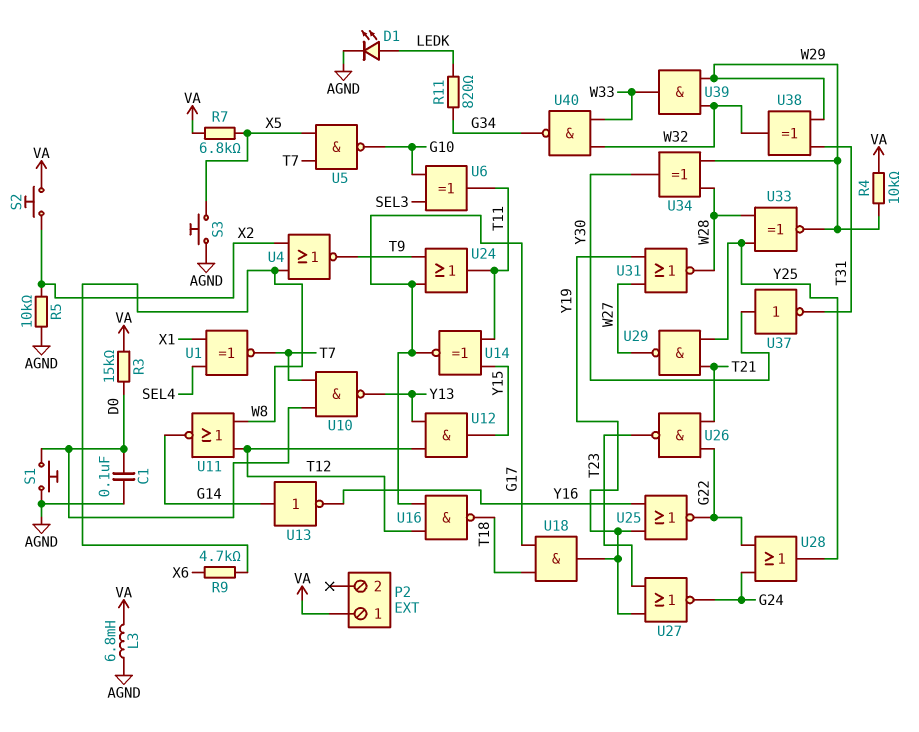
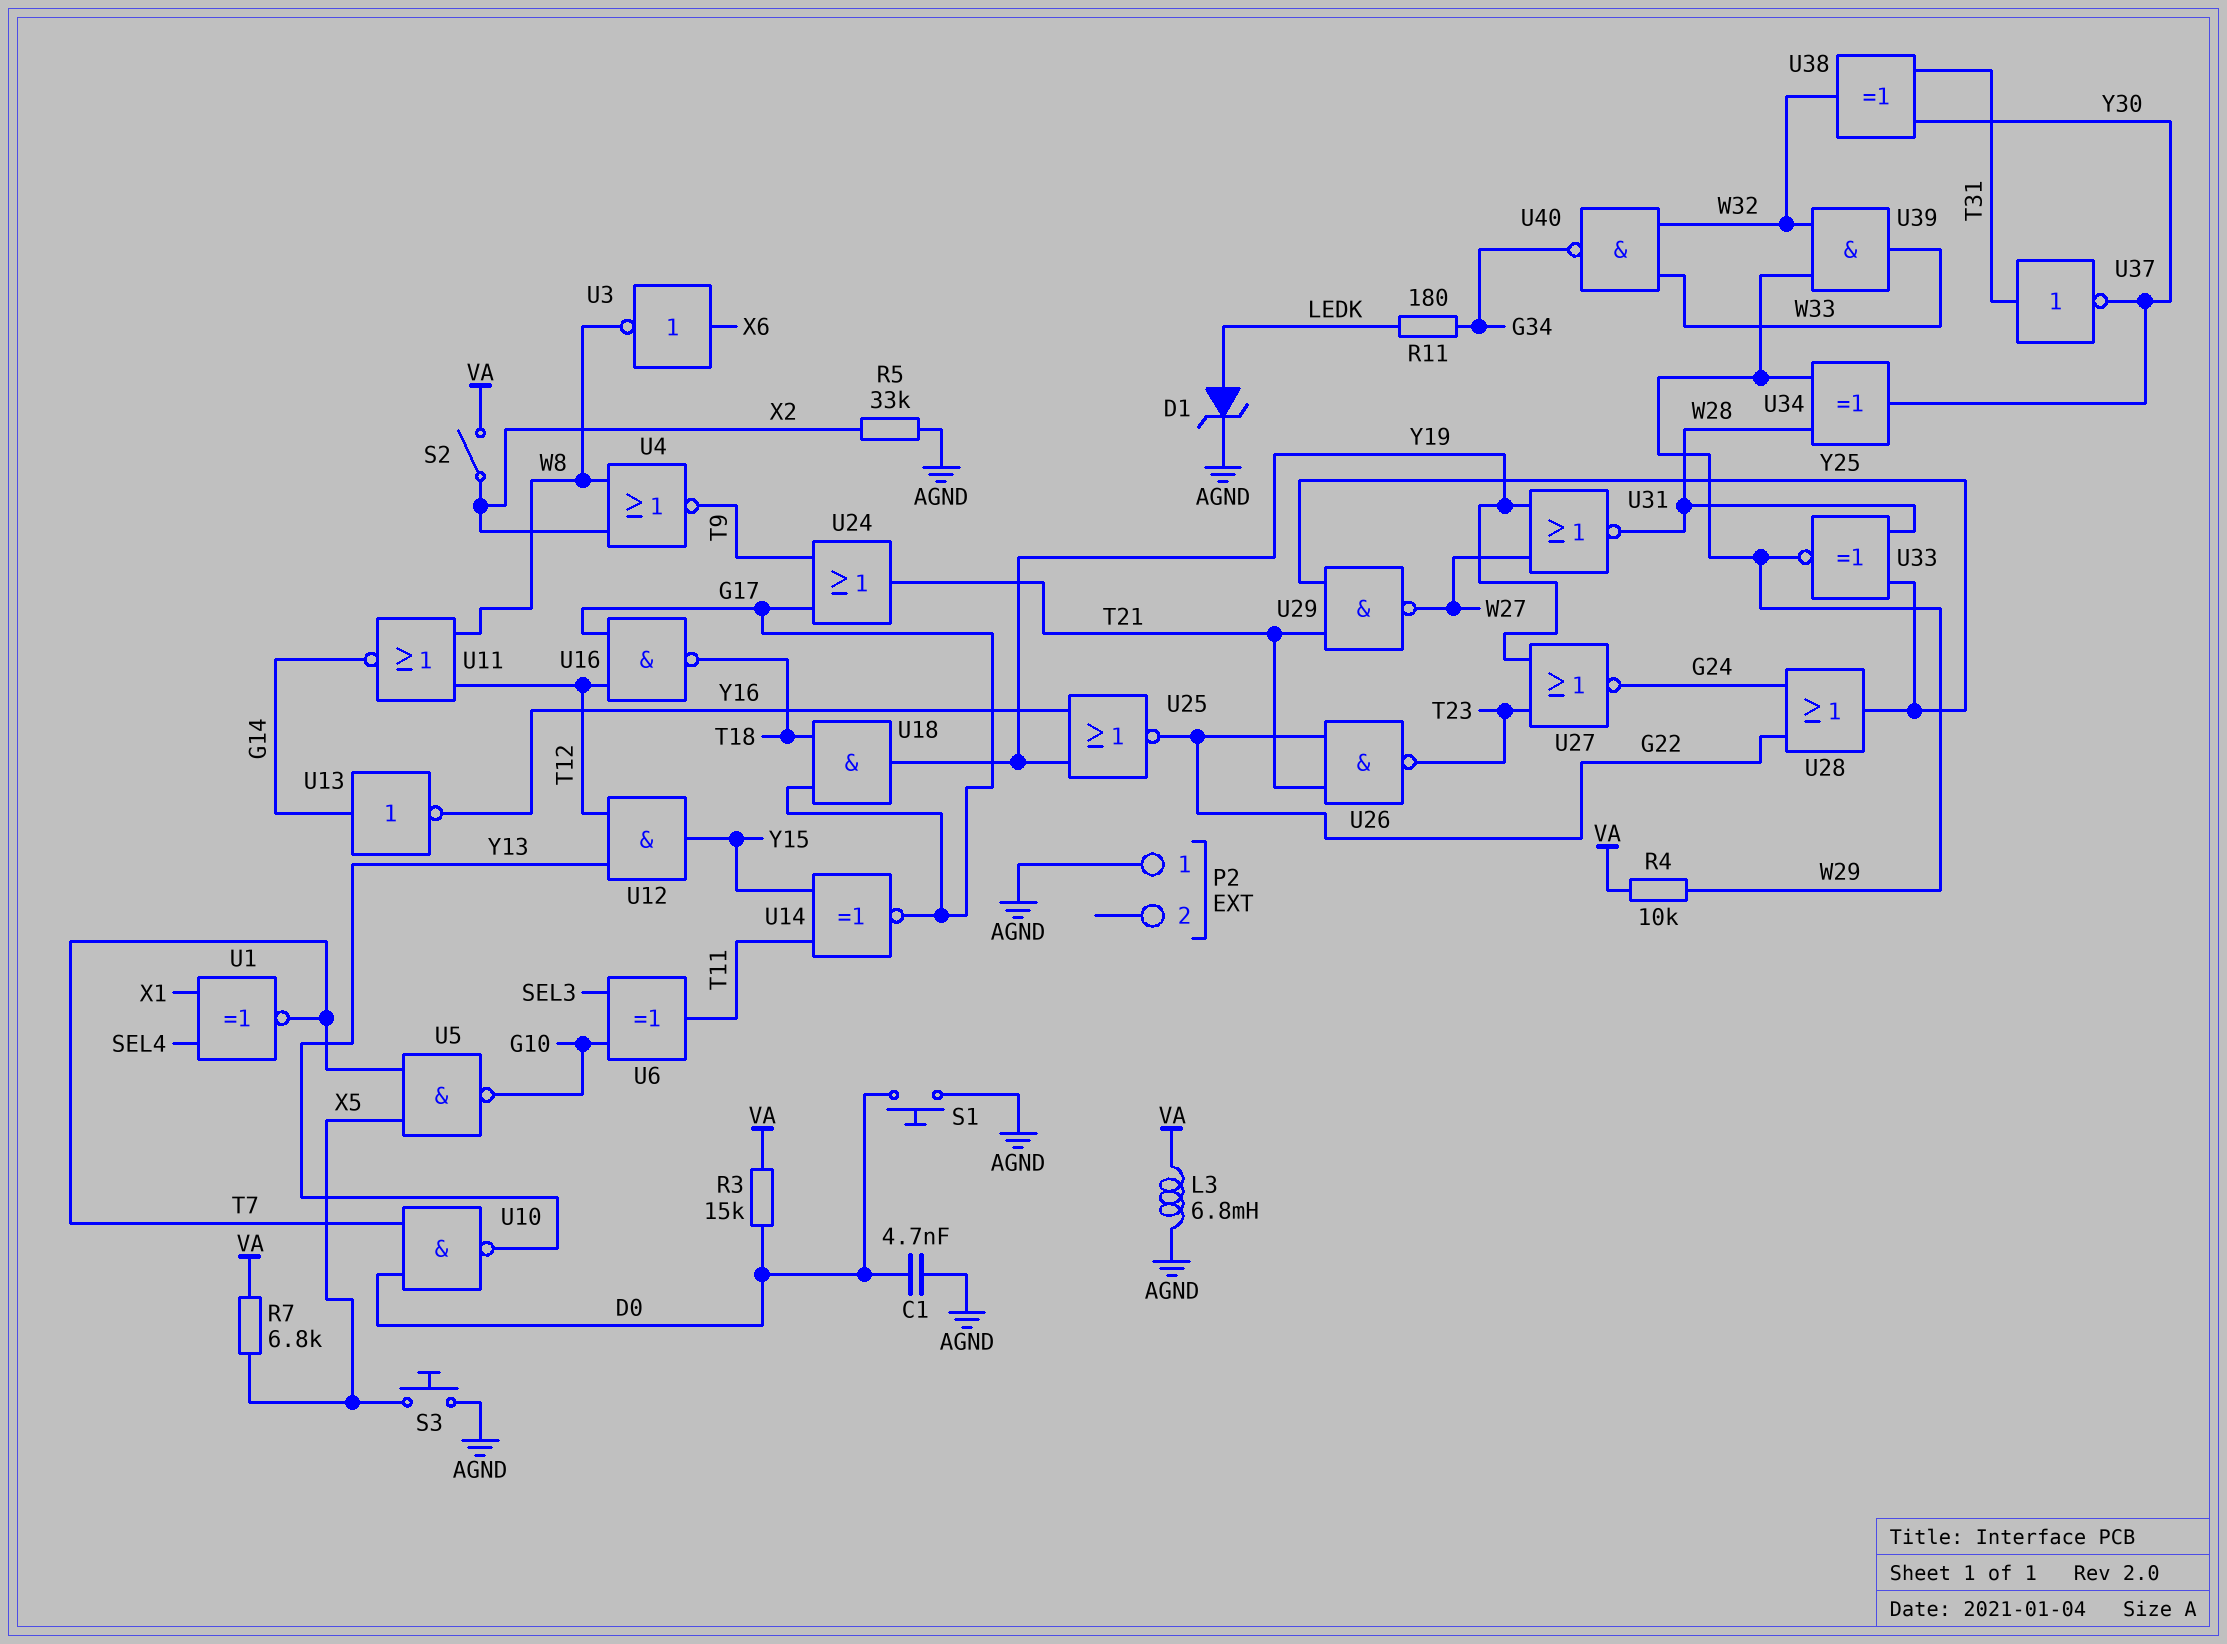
C1: 100nF (AGND, D0) -> 4.7nF (AGND, D0)
D1: LED (A LEDK, K AGND) -> zener (A LEDK, K AGND)
P2 pin 1: VA -> AGND
R5: 10k (AGND, X2) -> 33k (AGND, X2)
R9: 4.7k (W8, X6) -> none
R11: 820 (G34, LEDK) -> 180 (G34, LEDK)
S2: button (VA, X2) -> switch (VA, X2)
U3: none -> NOT (in X6, out W8)
U24: OR (in G17, in T9, out T11) -> OR (in G17, in T9, out T21)
U37: NOT (in Y30, out T31) -> NOT (in T31, out Y30)
U38: XOR (in T31, in W29, out W32) -> XOR (in T31, in Y30, out W32)

